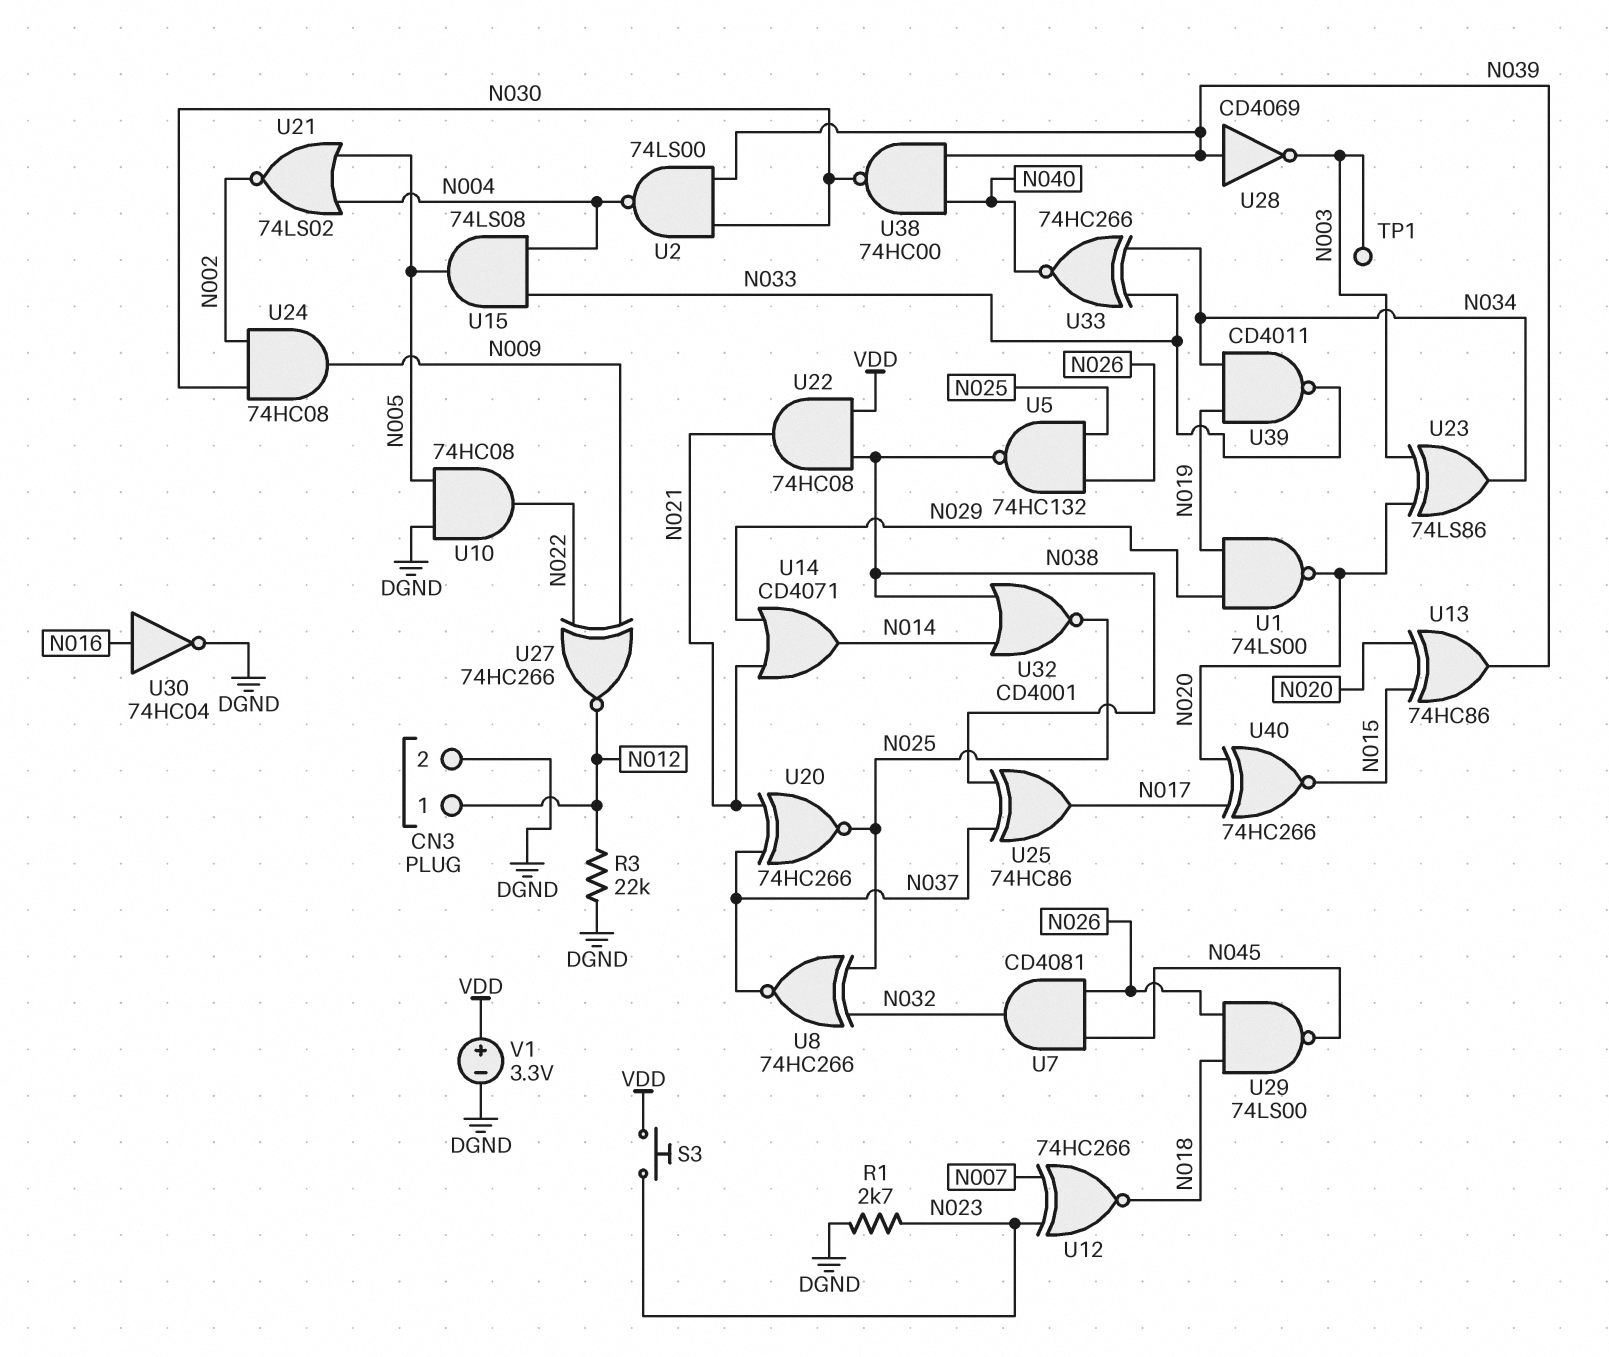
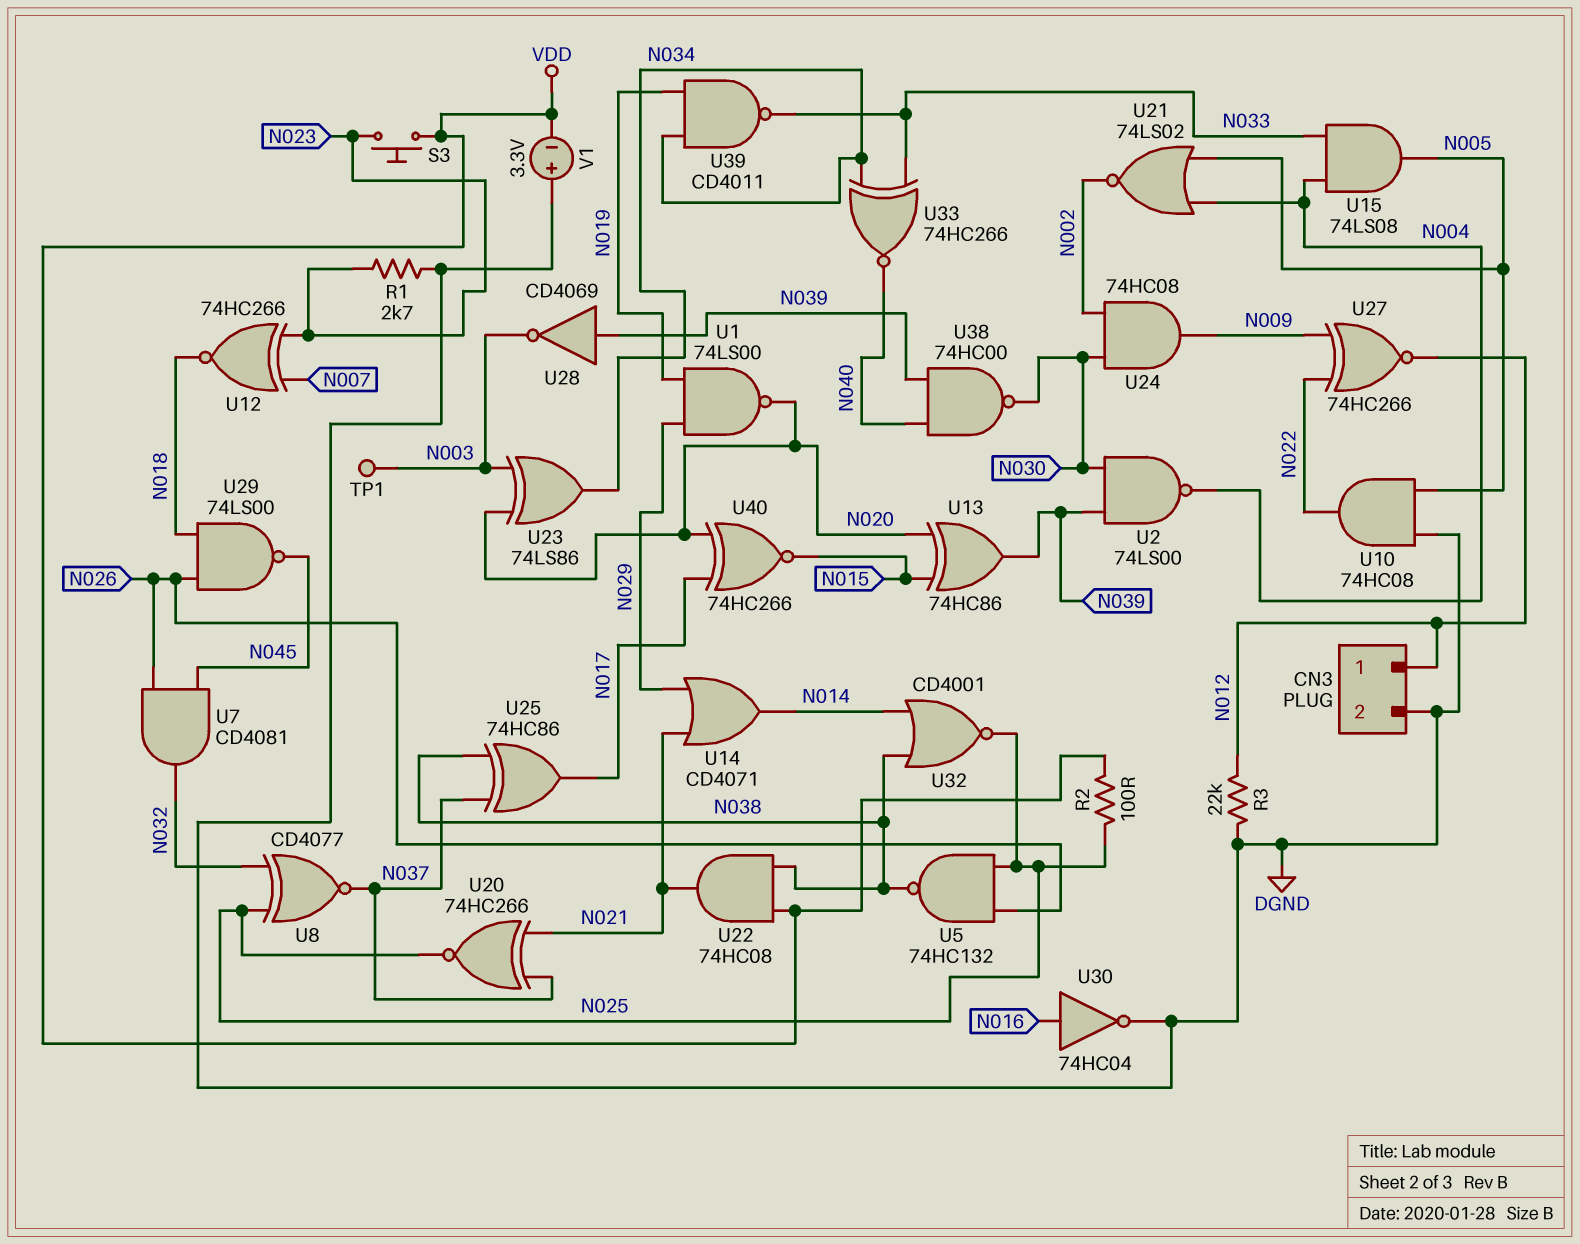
R2: none -> 100 (N025, VDD)
U8: XNOR 74HC266 (in N025, in N032, out N037) -> XNOR CD4077 (in N025, in N032, out N037)
V1: 3.3V (plus VDD, minus DGND) -> 3.3V (plus DGND, minus VDD)

